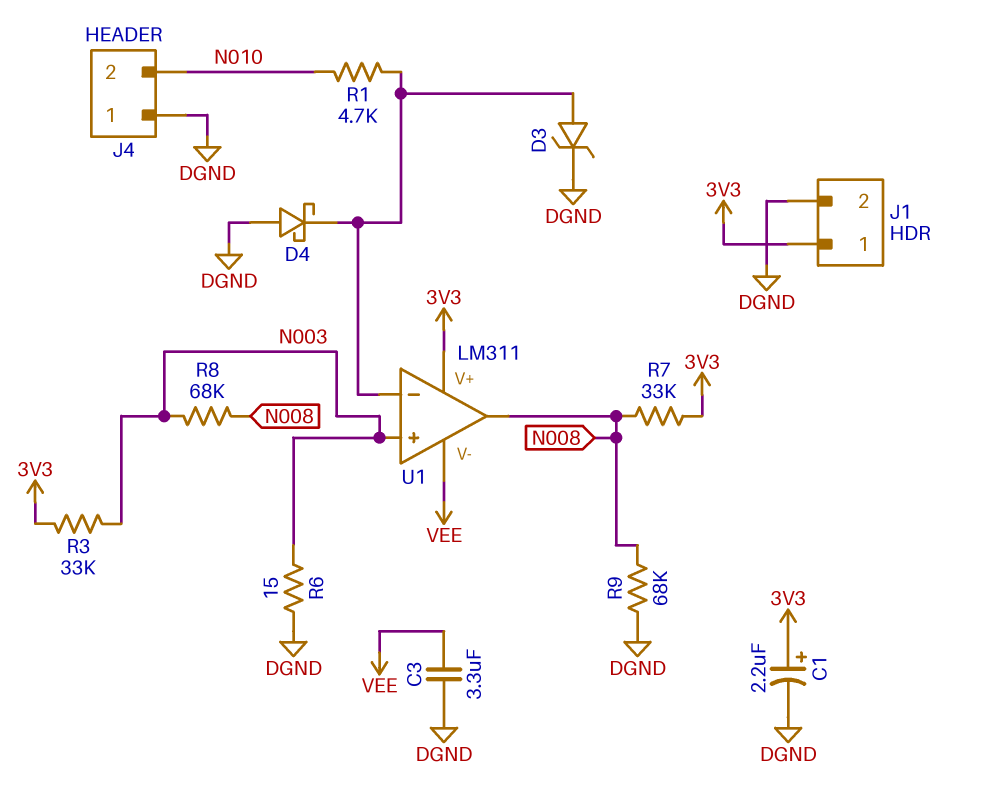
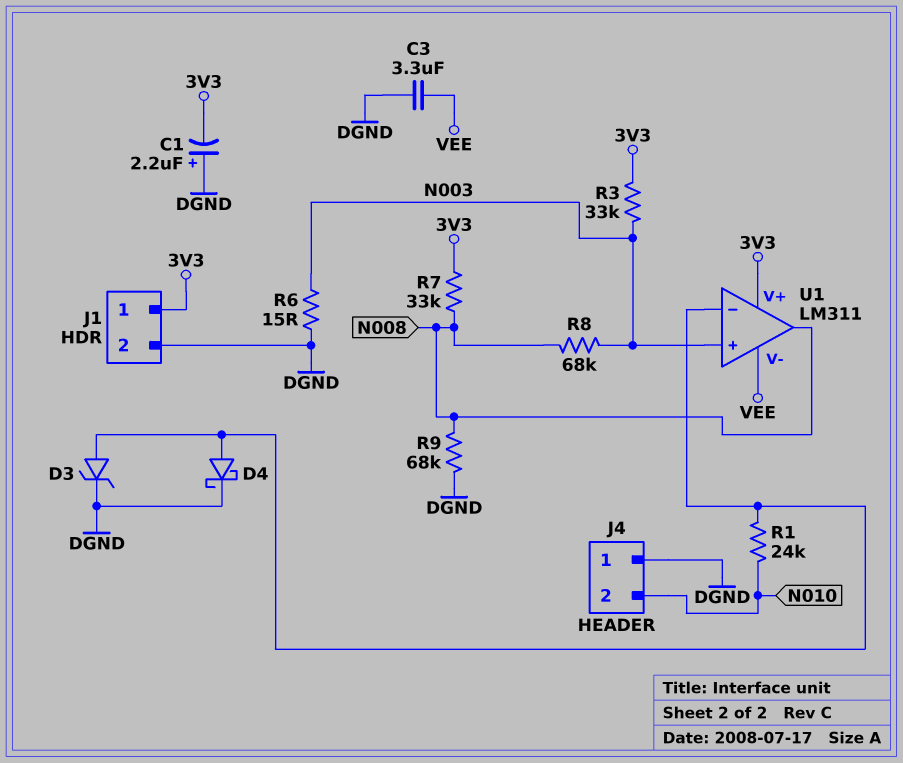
C1: 2.2uF (plus 3V3, minus DGND) -> 2.2uF (plus DGND, minus 3V3)
D4: schottky (A DGND, K U1/in-) -> schottky (A U1/in-, K DGND)
R1: 4.7k (N010, U1/in-) -> 24k (N010, U1/in-)

